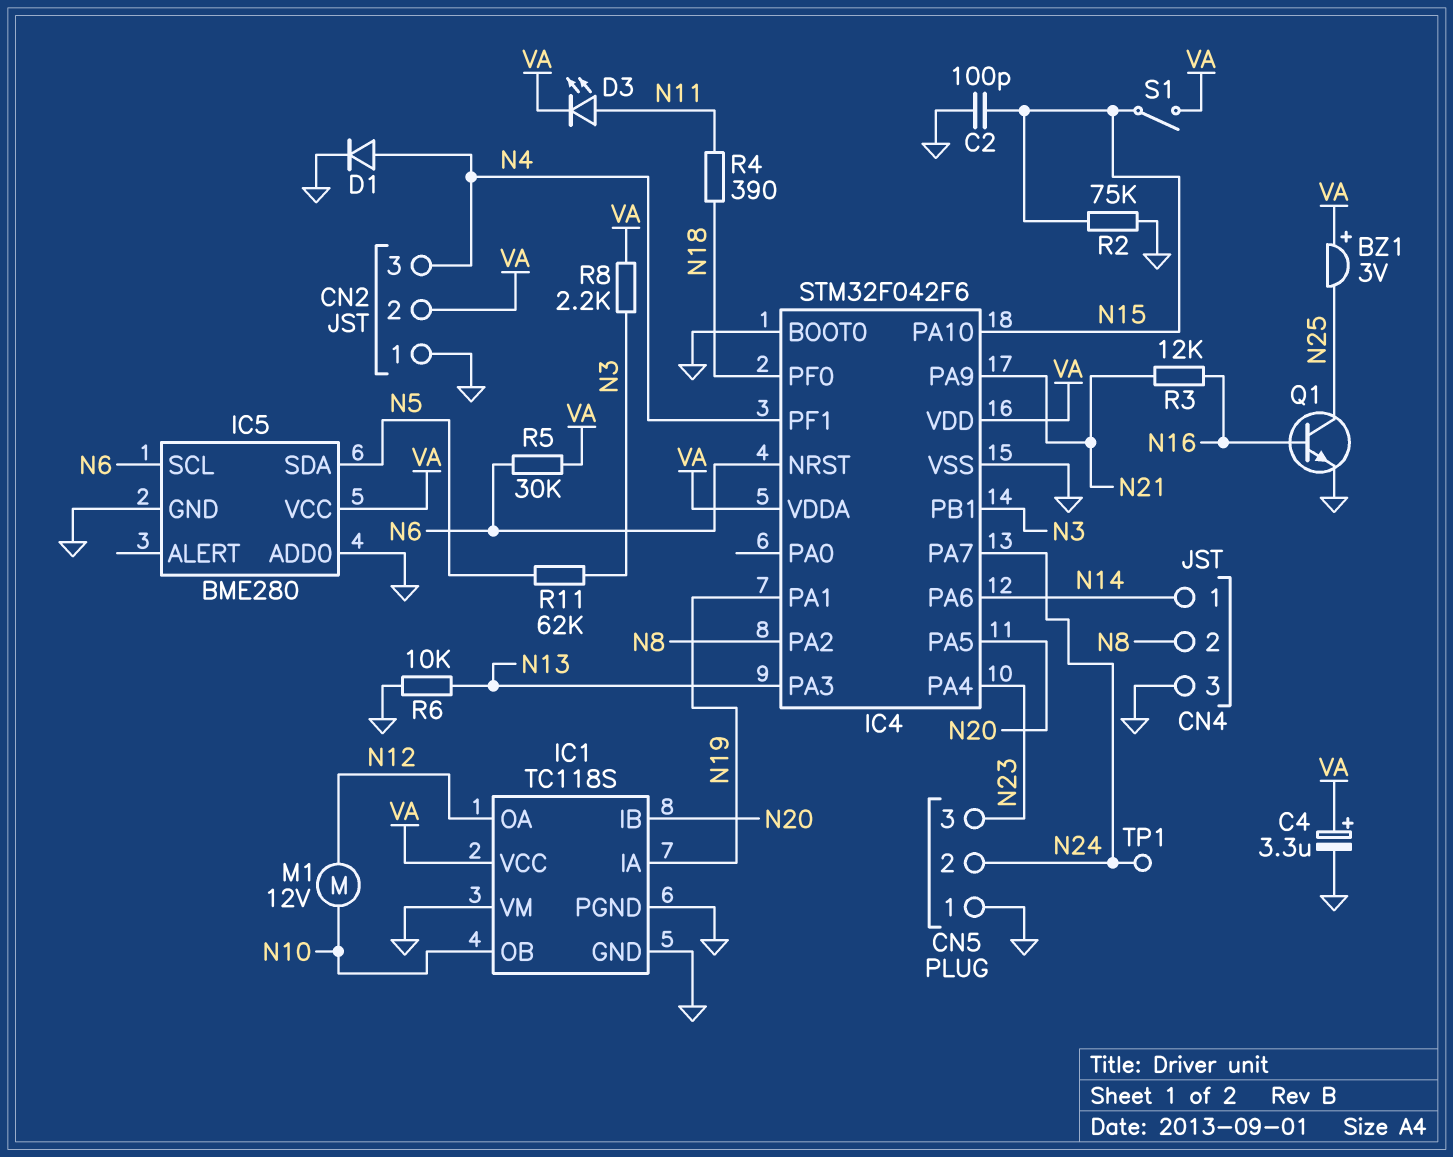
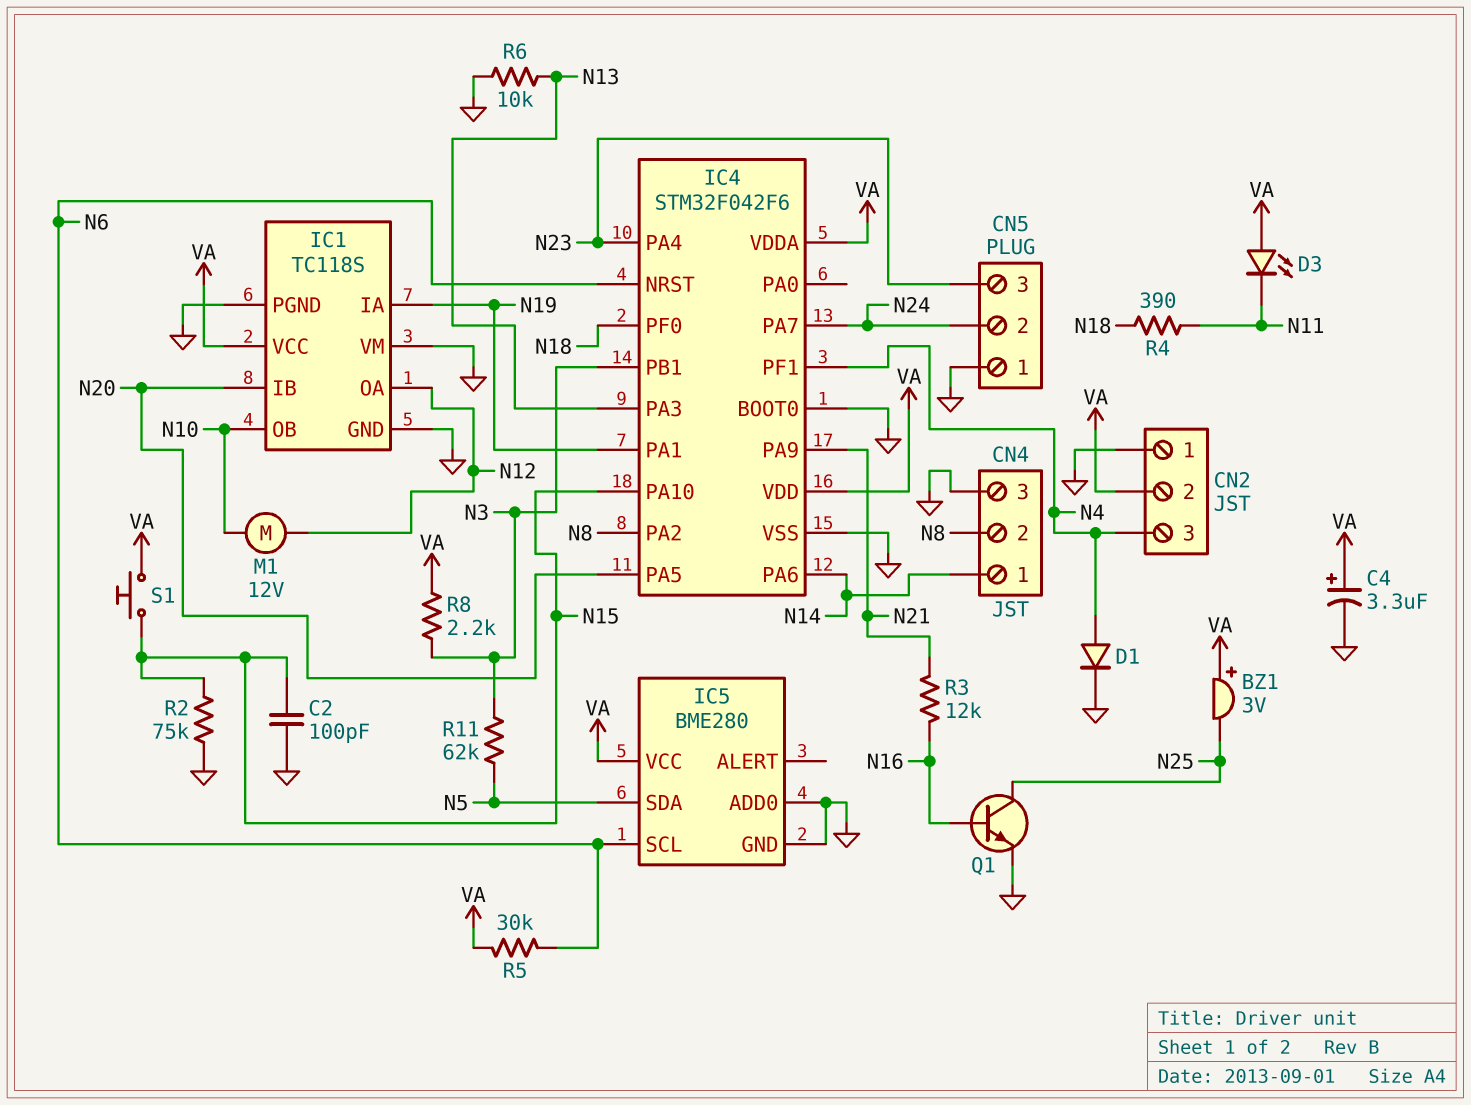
D3: LED (A N11, K VA) -> LED (A VA, K N11)
S1: switch (N15, VA) -> button (N15, VA)
TP1: test point (N24) -> none

